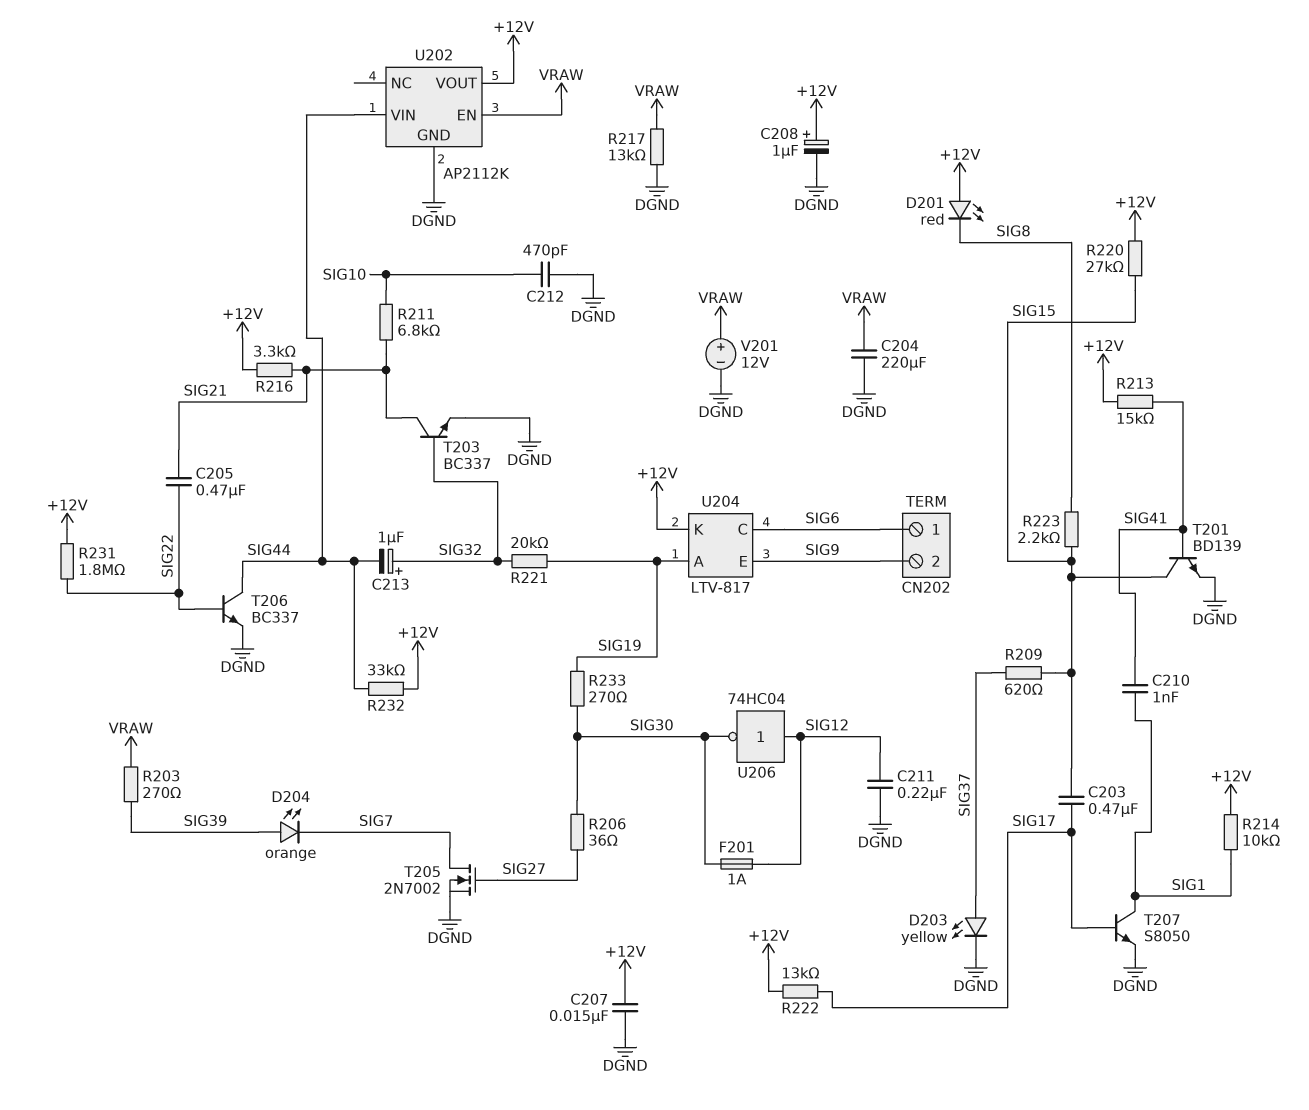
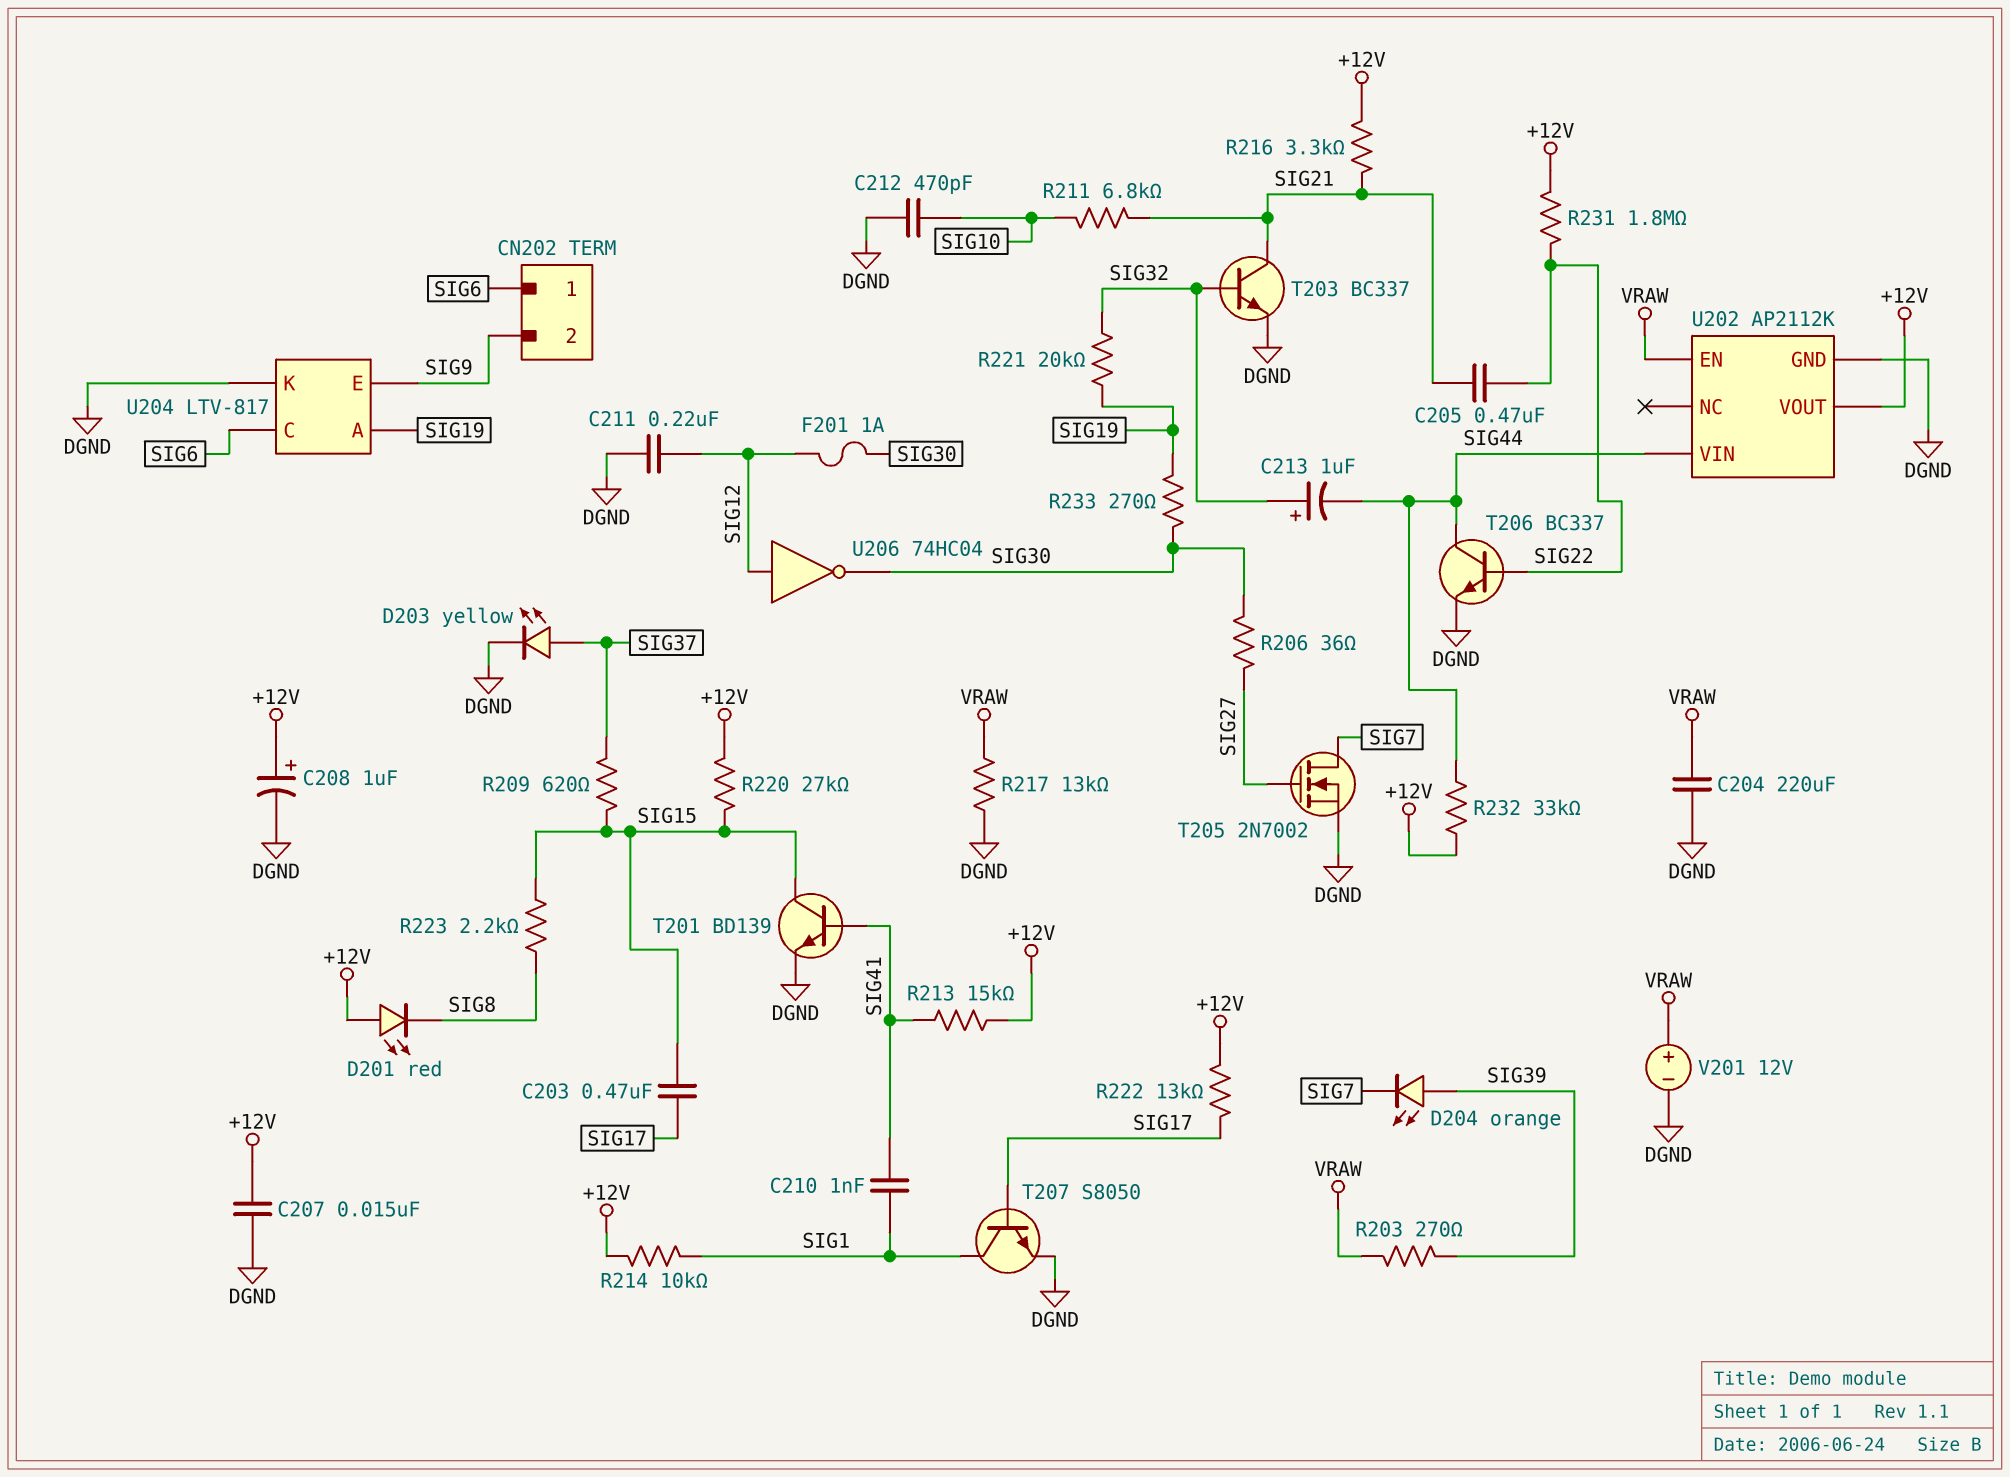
U204 pin K: +12V -> DGND

